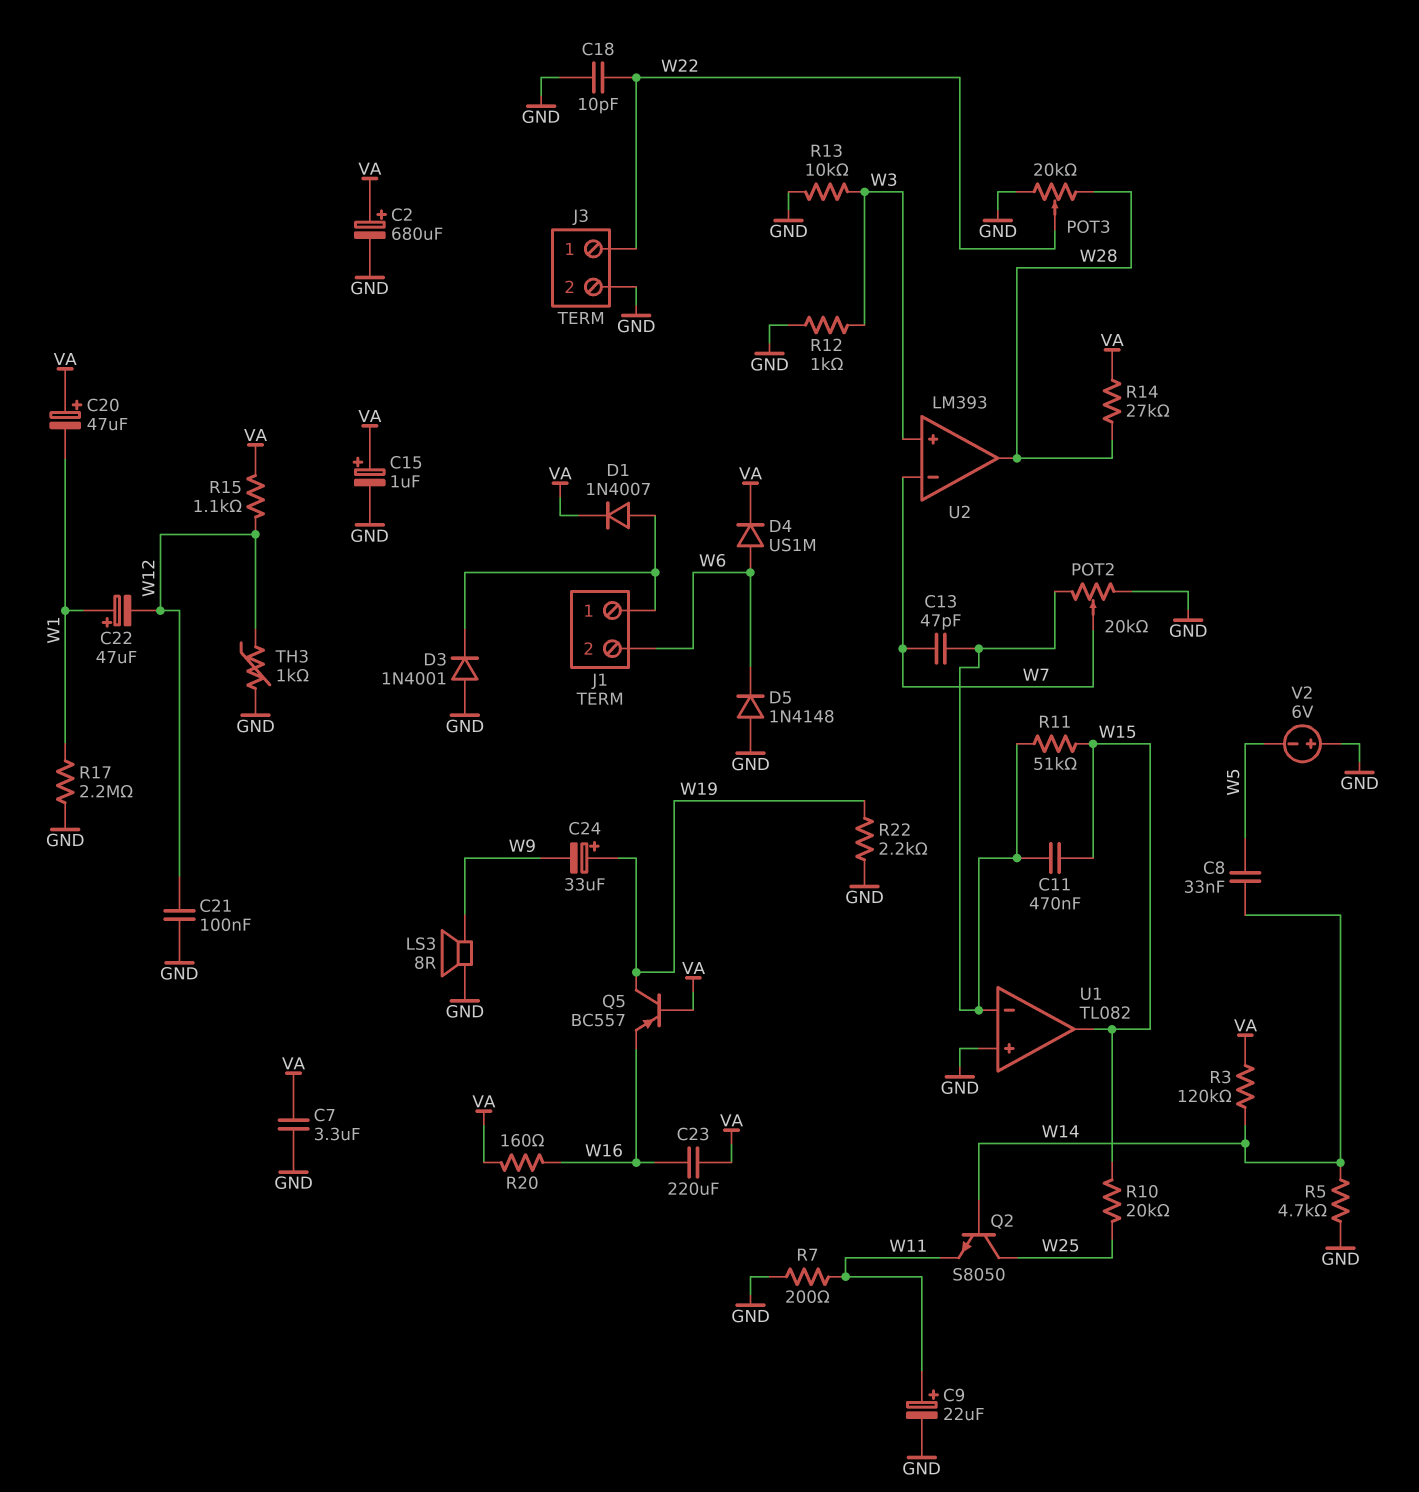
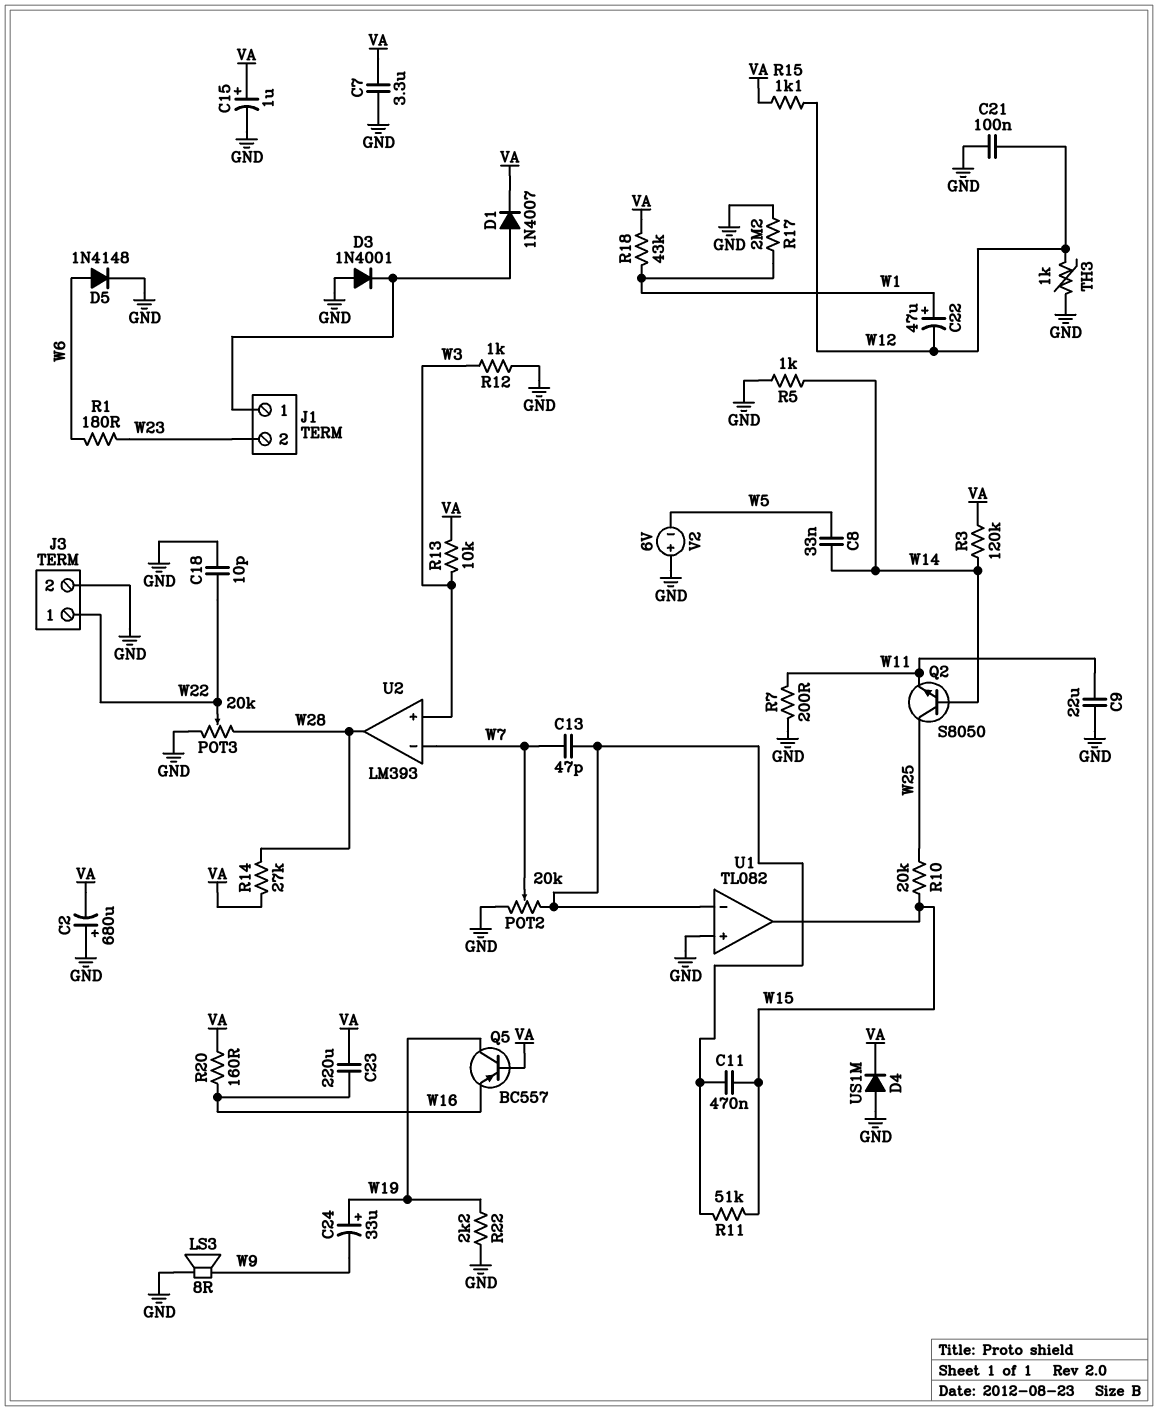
C2: 680uF (plus VA, minus GND) -> 680uF (plus GND, minus VA)
C9: 22uF (plus W11, minus GND) -> 22uF (GND, W11)
C20: 47uF (plus VA, minus W1) -> none
D4: diode US1M (A W6, K VA) -> diode US1M (A GND, K VA)
D5: diode 1N4148 (A GND, K W6) -> diode 1N4148 (A W6, K GND)
J1 pin 2: W6 -> W23
R1: none -> 180 (W6, W23)
R5: 4.7k (GND, W14) -> 1k (GND, W14)
R13: 10k (GND, W3) -> 10k (VA, W3)
R18: none -> 43k (VA, W1)

